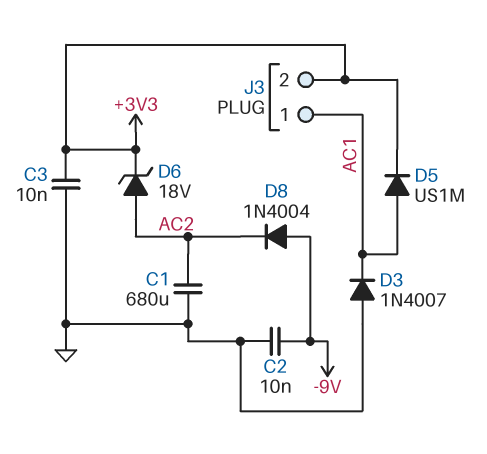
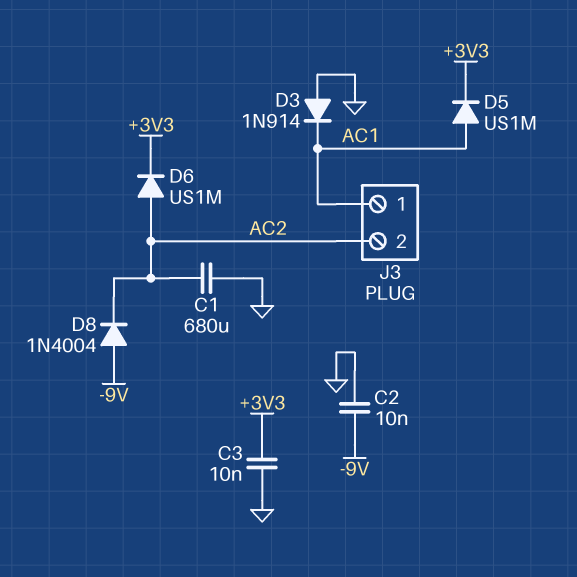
D3: diode 1N4007 (A GND, K AC1) -> diode 1N914 (A GND, K AC1)
D6: zener 18V (A AC2, K +3V3) -> diode US1M (A AC2, K +3V3)
J3 pin 2: +3V3 -> AC2

